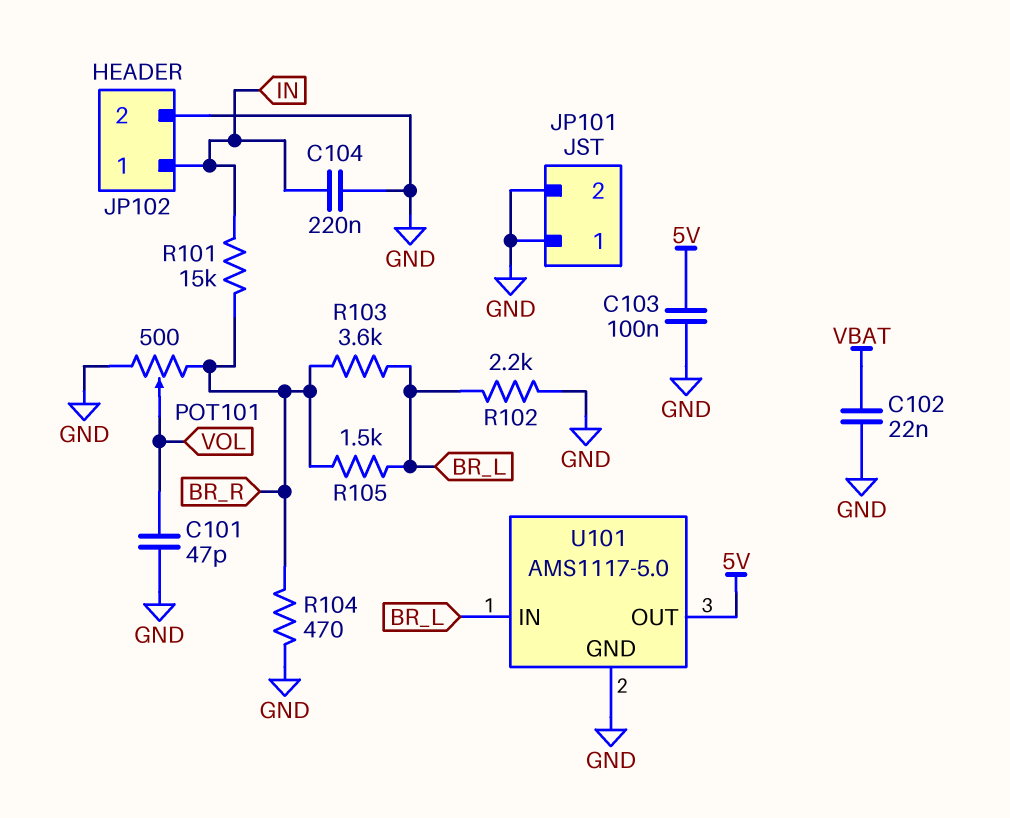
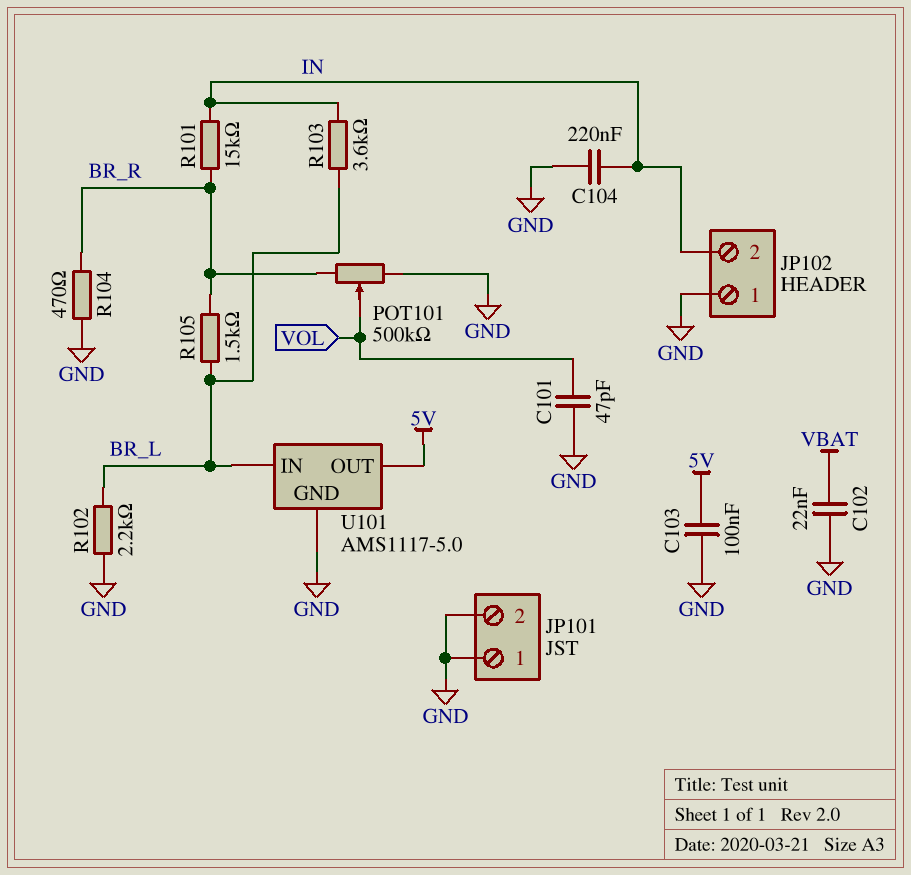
JP102 pin 1: IN -> GND
JP102 pin 2: GND -> IN
POT101: 500 (BR_R, GND, wiper VOL) -> 500k (BR_R, GND, wiper VOL)
R103: 3.6k (BR_L, BR_R) -> 3.6k (BR_L, IN)

